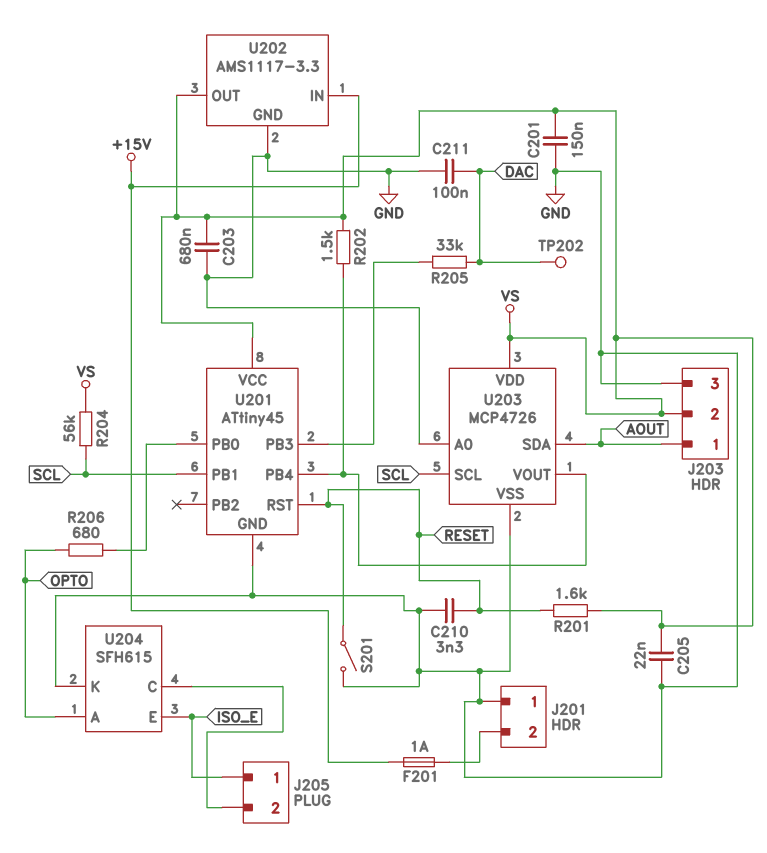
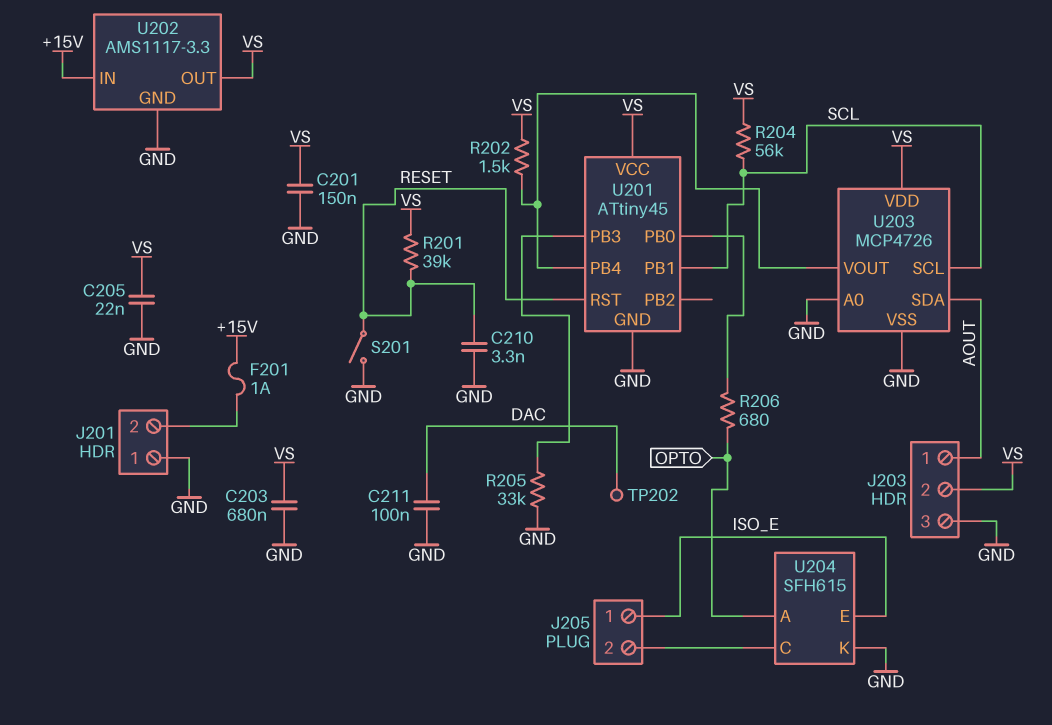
R201: 1.6k (RESET, VS) -> 39k (RESET, VS)
R205: 33k (DAC, U201/PB3) -> 33k (GND, U201/PB3)

